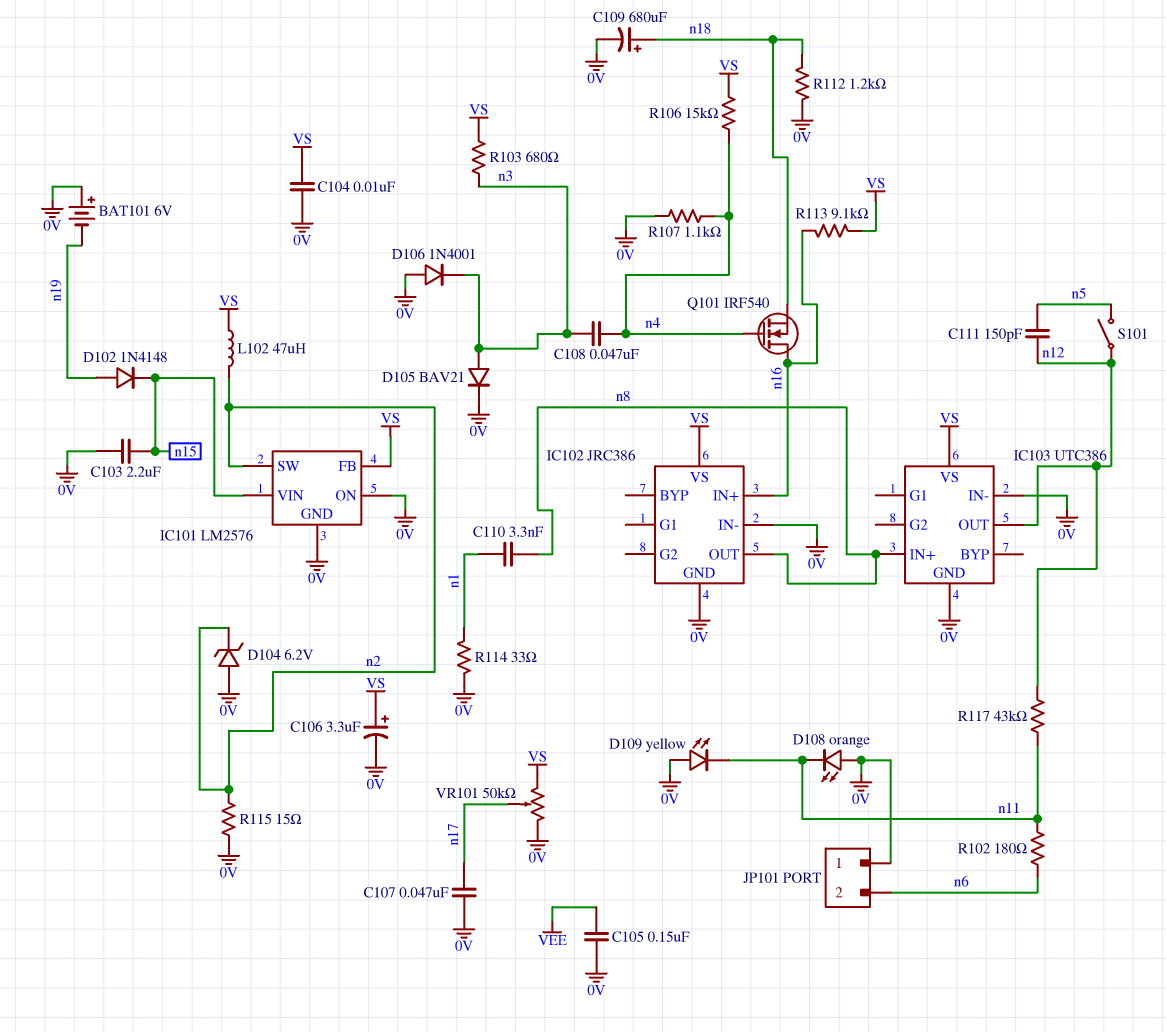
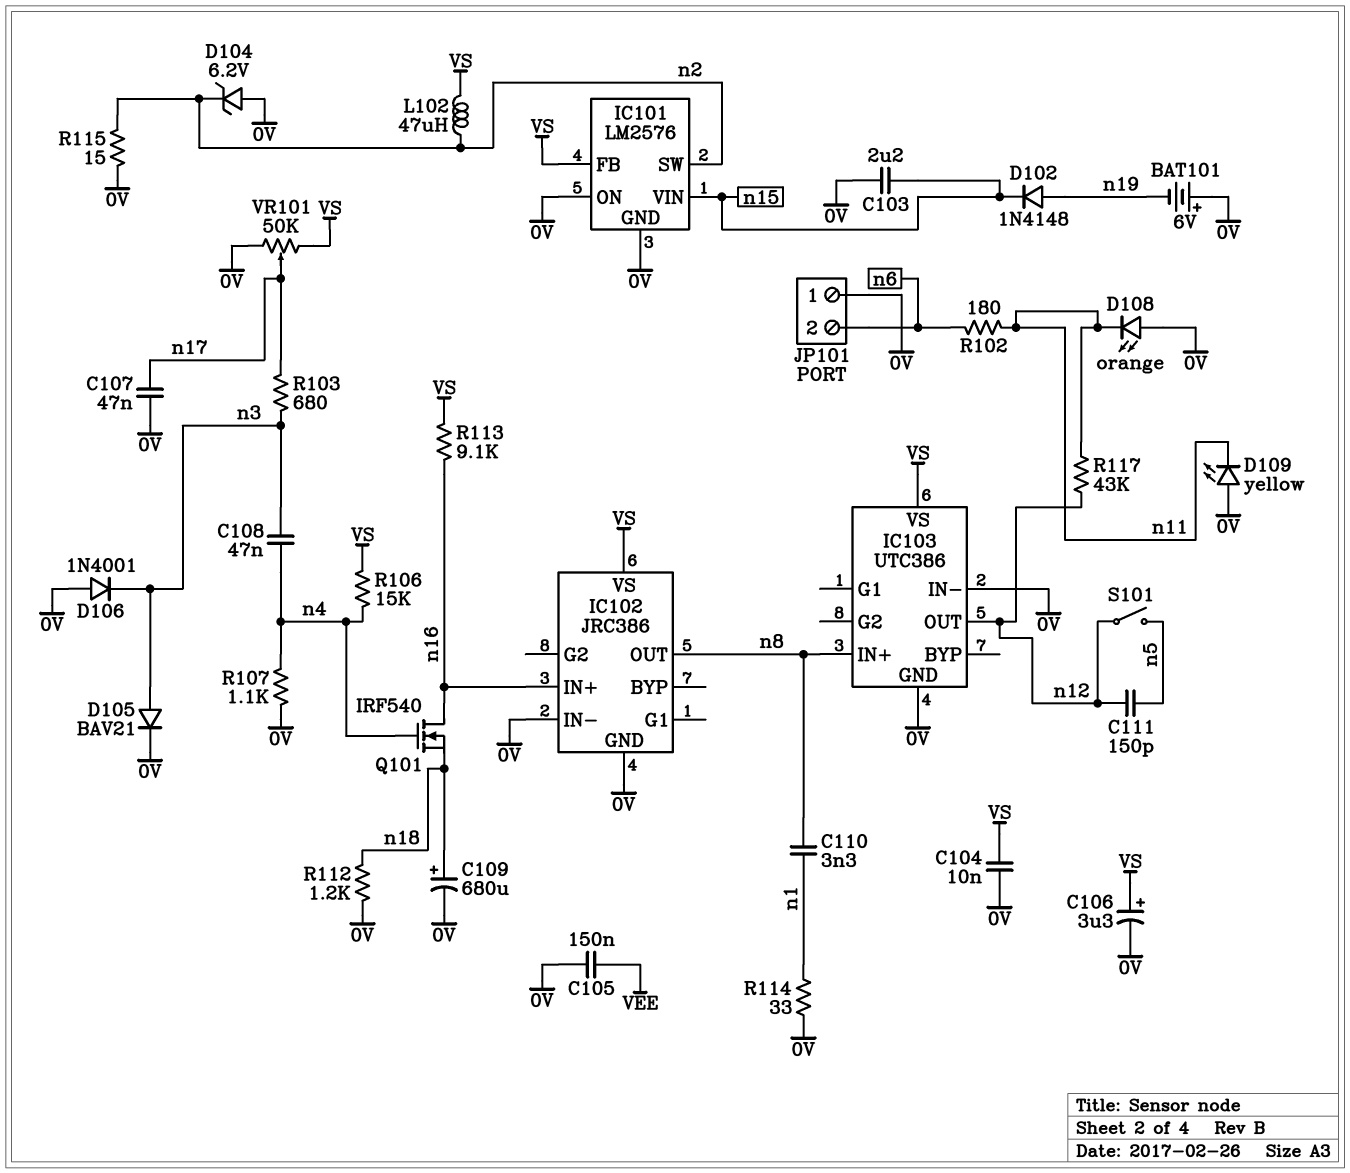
R103: 680 (VS, n3) -> 680 (n3, n17)

